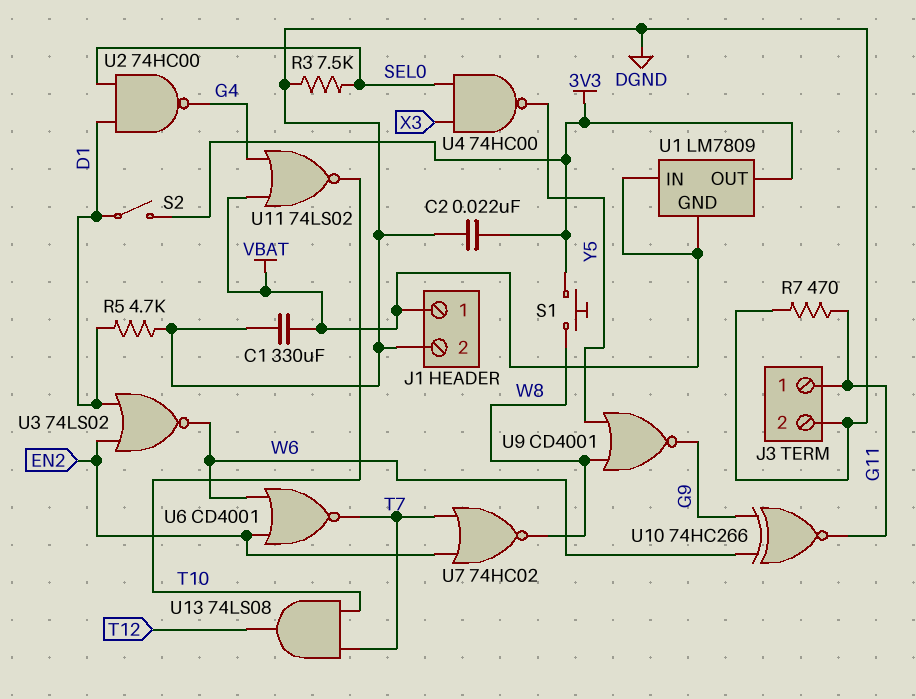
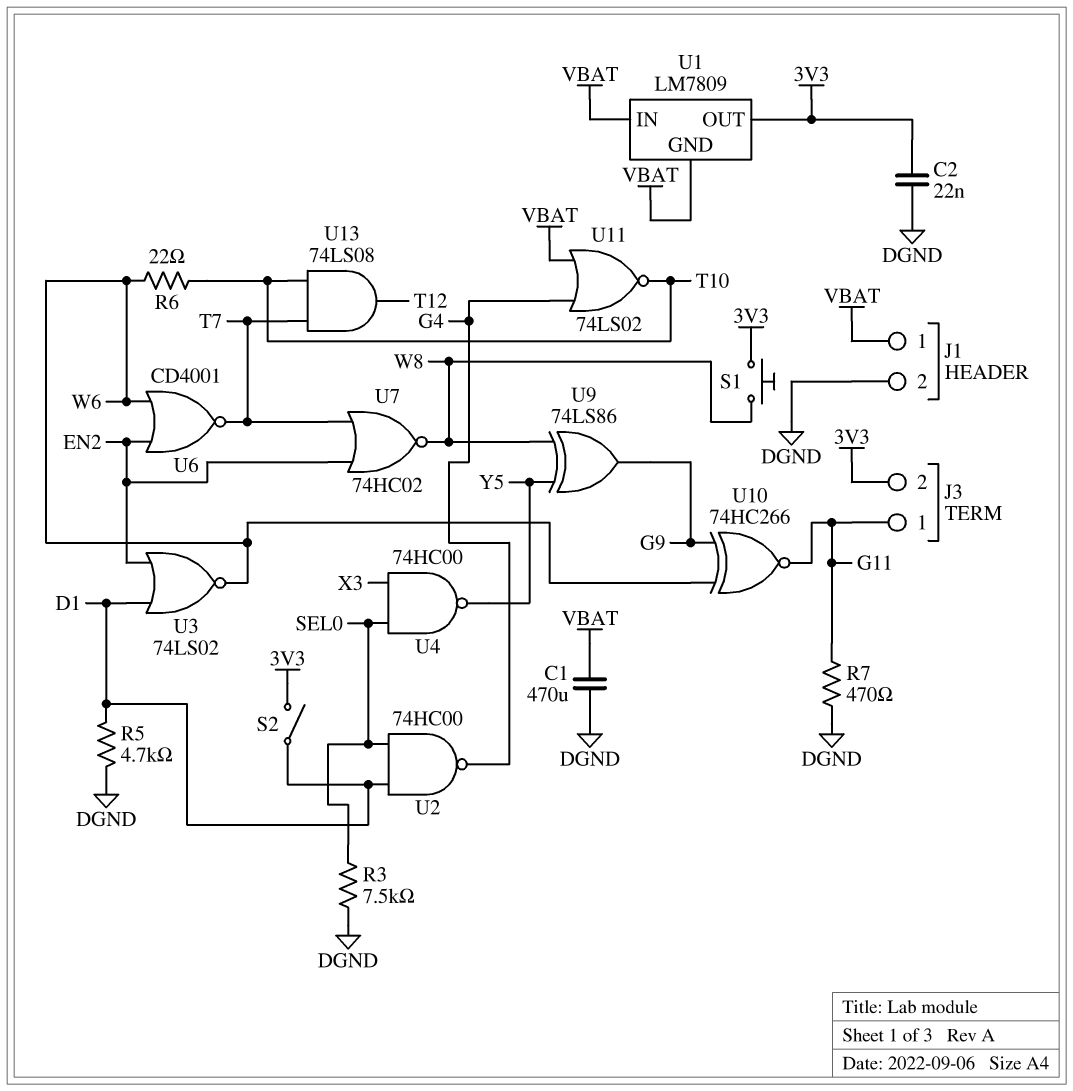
C1: 330uF (DGND, VBAT) -> 470uF (DGND, VBAT)
J3 pin 2: DGND -> 3V3
R6: none -> 22 (T10, W6)
U9: NOR CD4001 (in W8, in Y5, out G9) -> XOR 74LS86 (in W8, in Y5, out G9)

